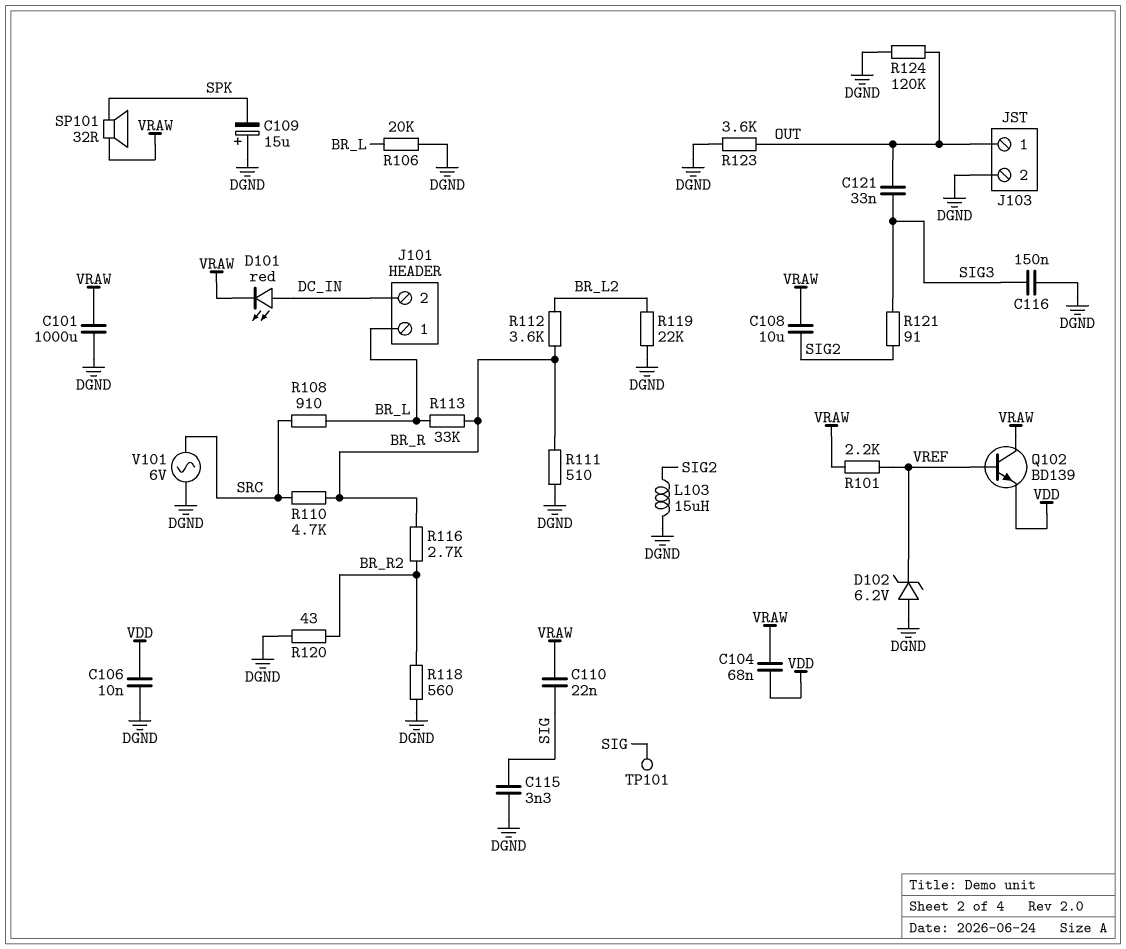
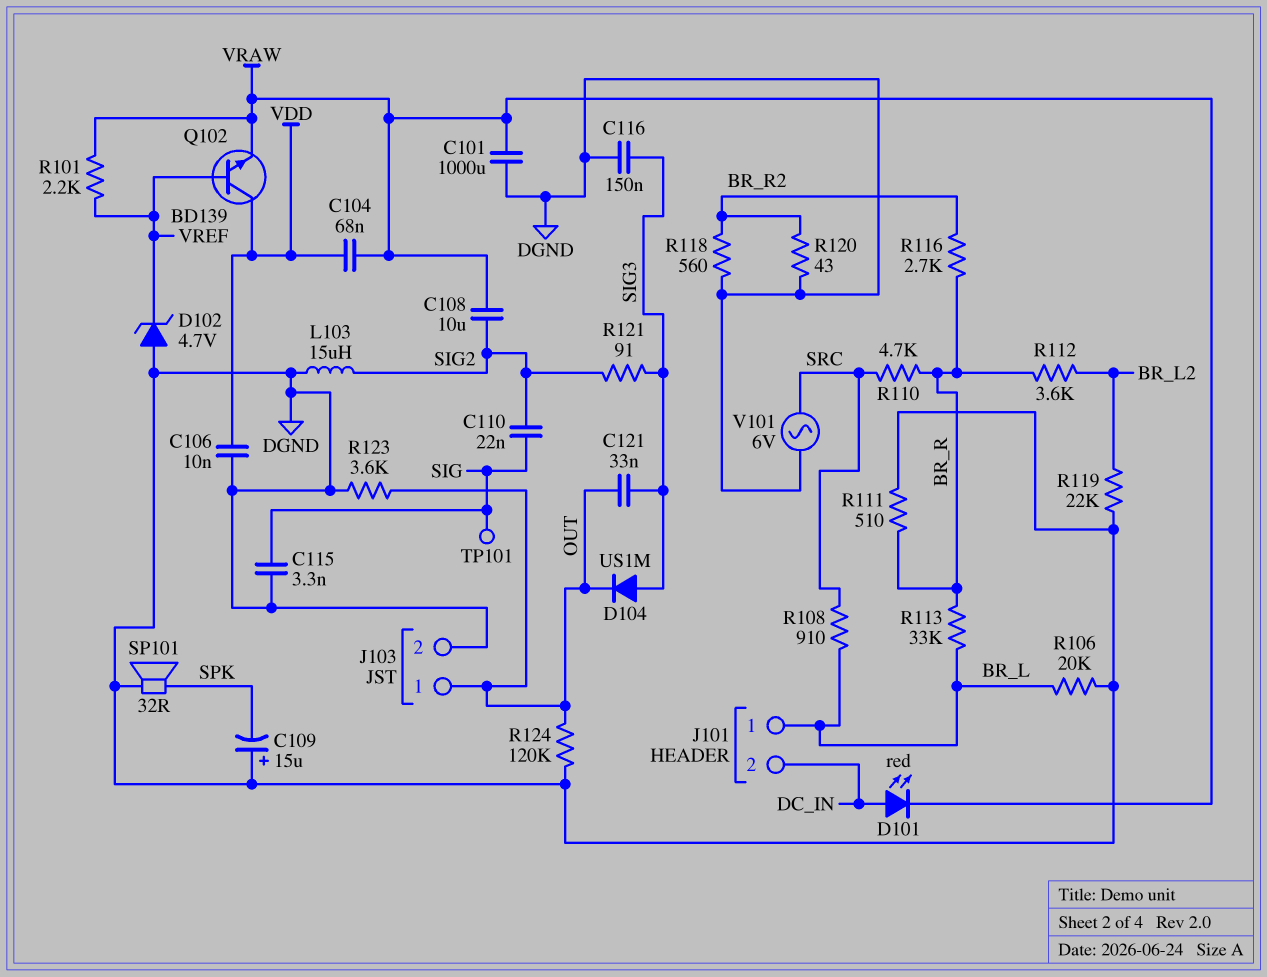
C110: 22nF (SIG, VRAW) -> 22nF (SIG, SIG2)
D102: zener 6.2V (A DGND, K VREF) -> zener 4.7V (A DGND, K VREF)
D104: none -> diode US1M (A SIG3, K OUT)
Q102: NPN BD139 (B VREF, C VRAW, E VDD) -> NPN BD139 (B VREF, C VDD, E VRAW)
SP101: speaker 32R (SPK, VRAW) -> speaker 32R (DGND, SPK)

